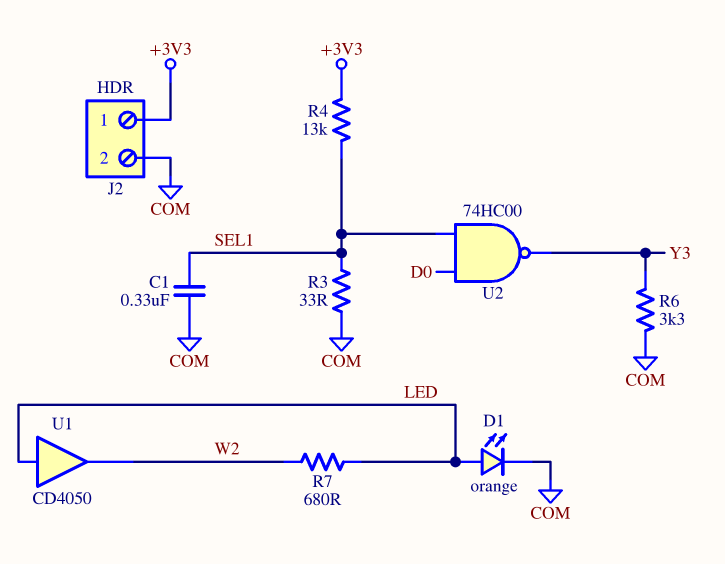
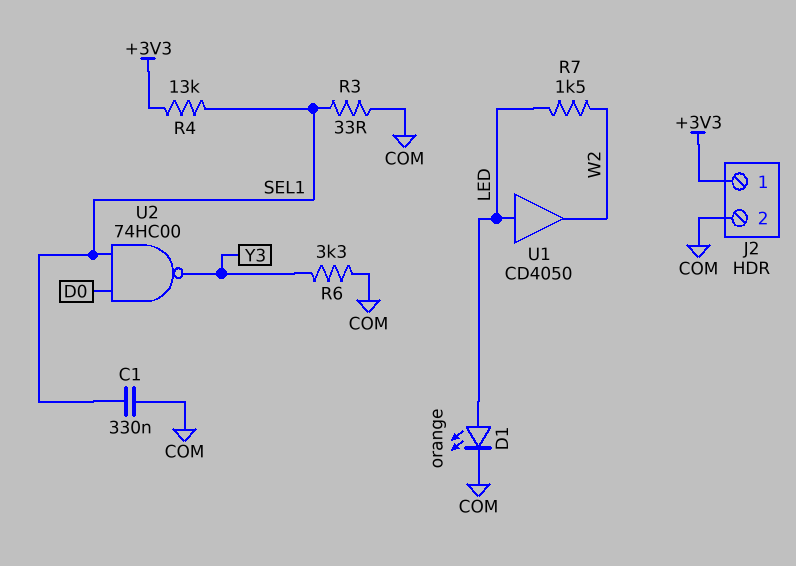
R7: 680 (LED, W2) -> 1.5k (LED, W2)

